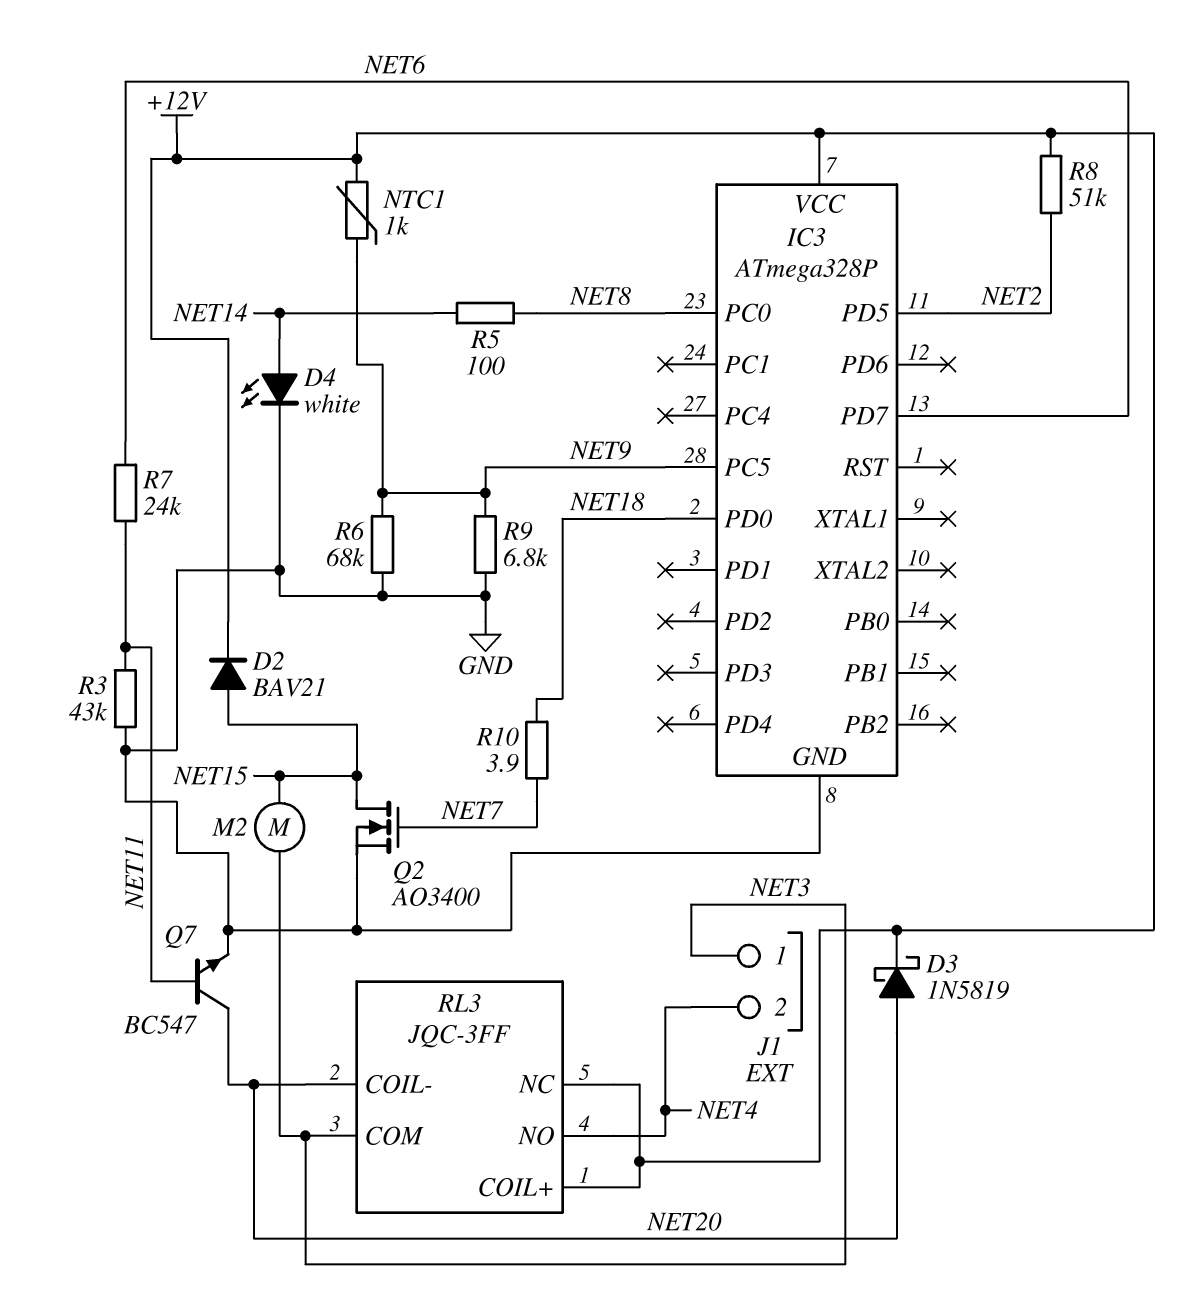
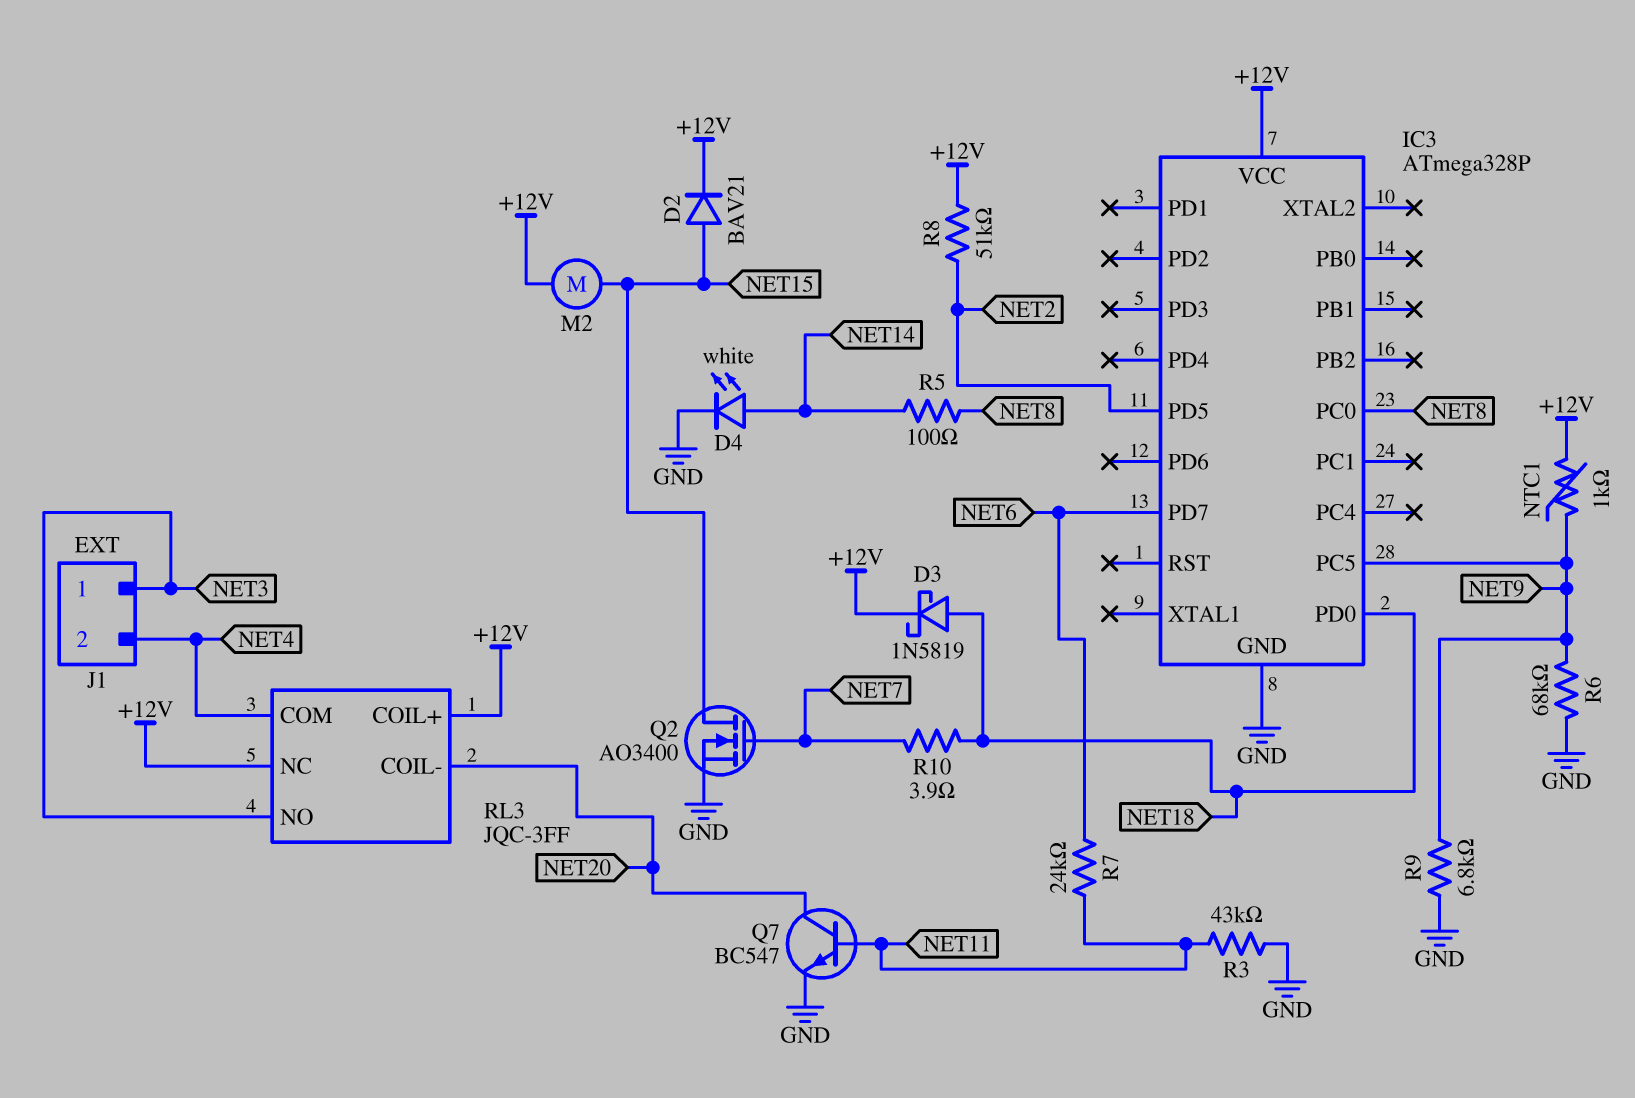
D3: schottky 1N5819 (A NET20, K +12V) -> schottky 1N5819 (A NET18, K +12V)
M2: motor (NET3, NET15) -> motor (+12V, NET15)
RL3 pin COM: NET3 -> NET4
RL3 pin NO: NET4 -> NET3

